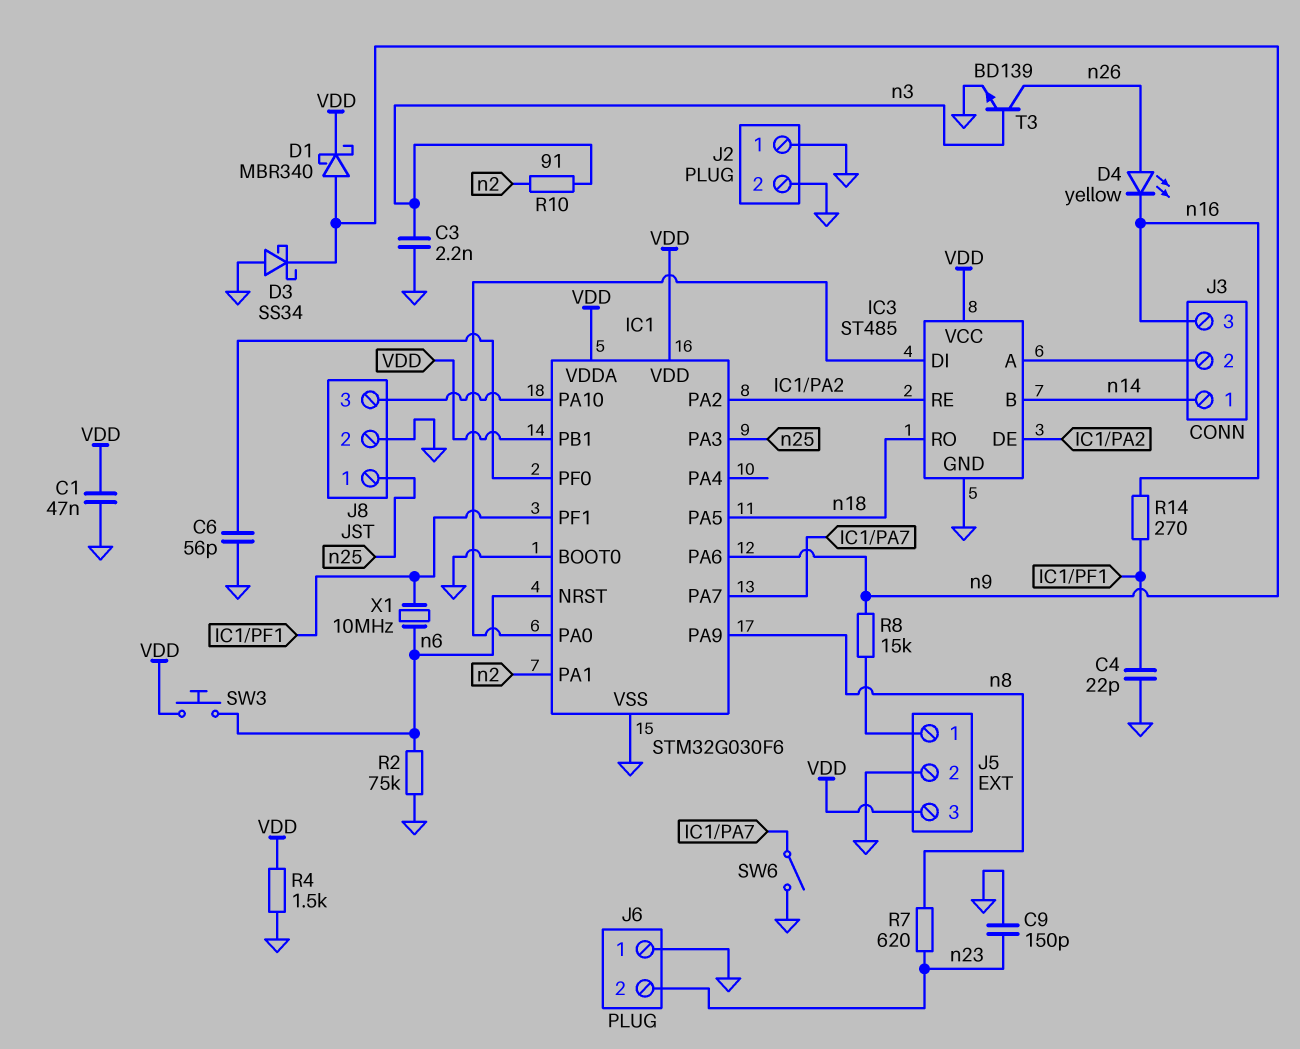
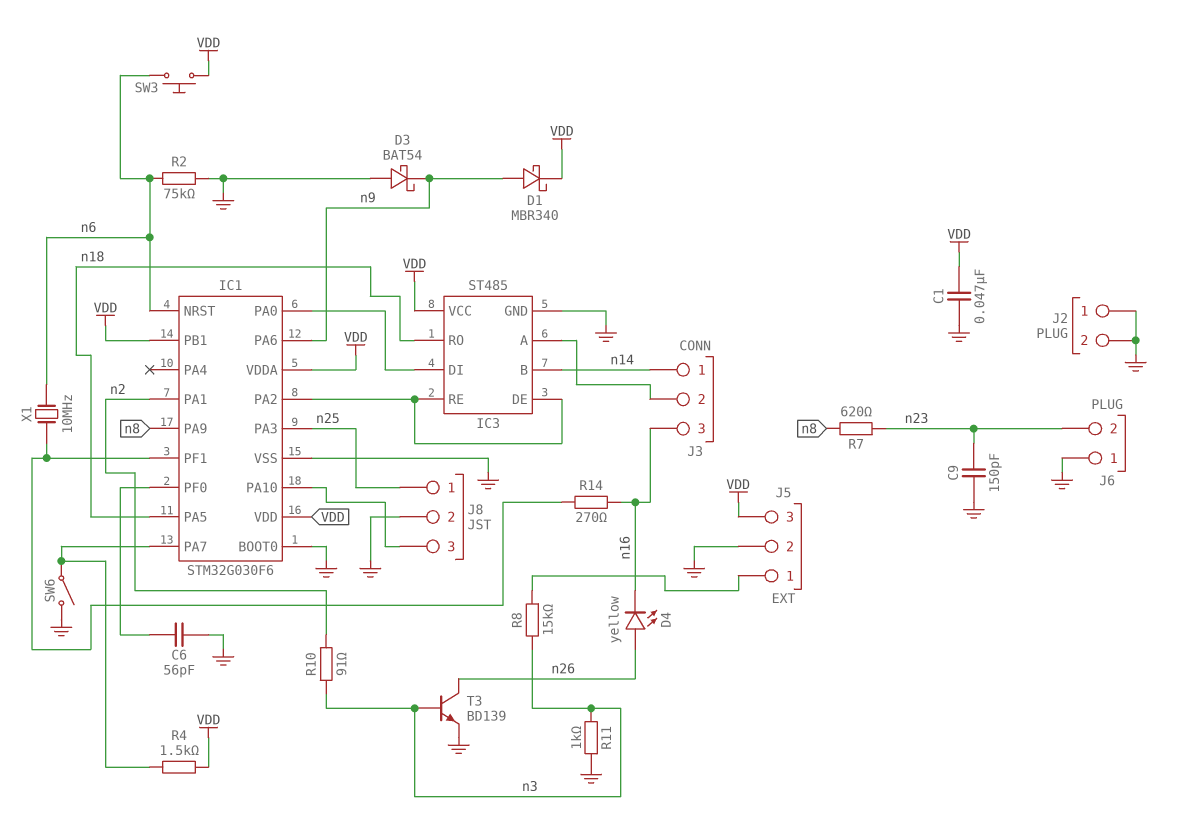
C3: 2.2nF (GND, n3) -> none
C4: 22pF (GND, IC1/PF1) -> none
D3: schottky SS34 (A GND, K n9) -> schottky BAT54 (A GND, K n9)
R4: 1.5k (GND, VDD) -> 1.5k (IC1/PA7, VDD)
R8: 15k (J5/1, n9) -> 15k (J5/1, n3)
R11: none -> 1k (GND, n3)

